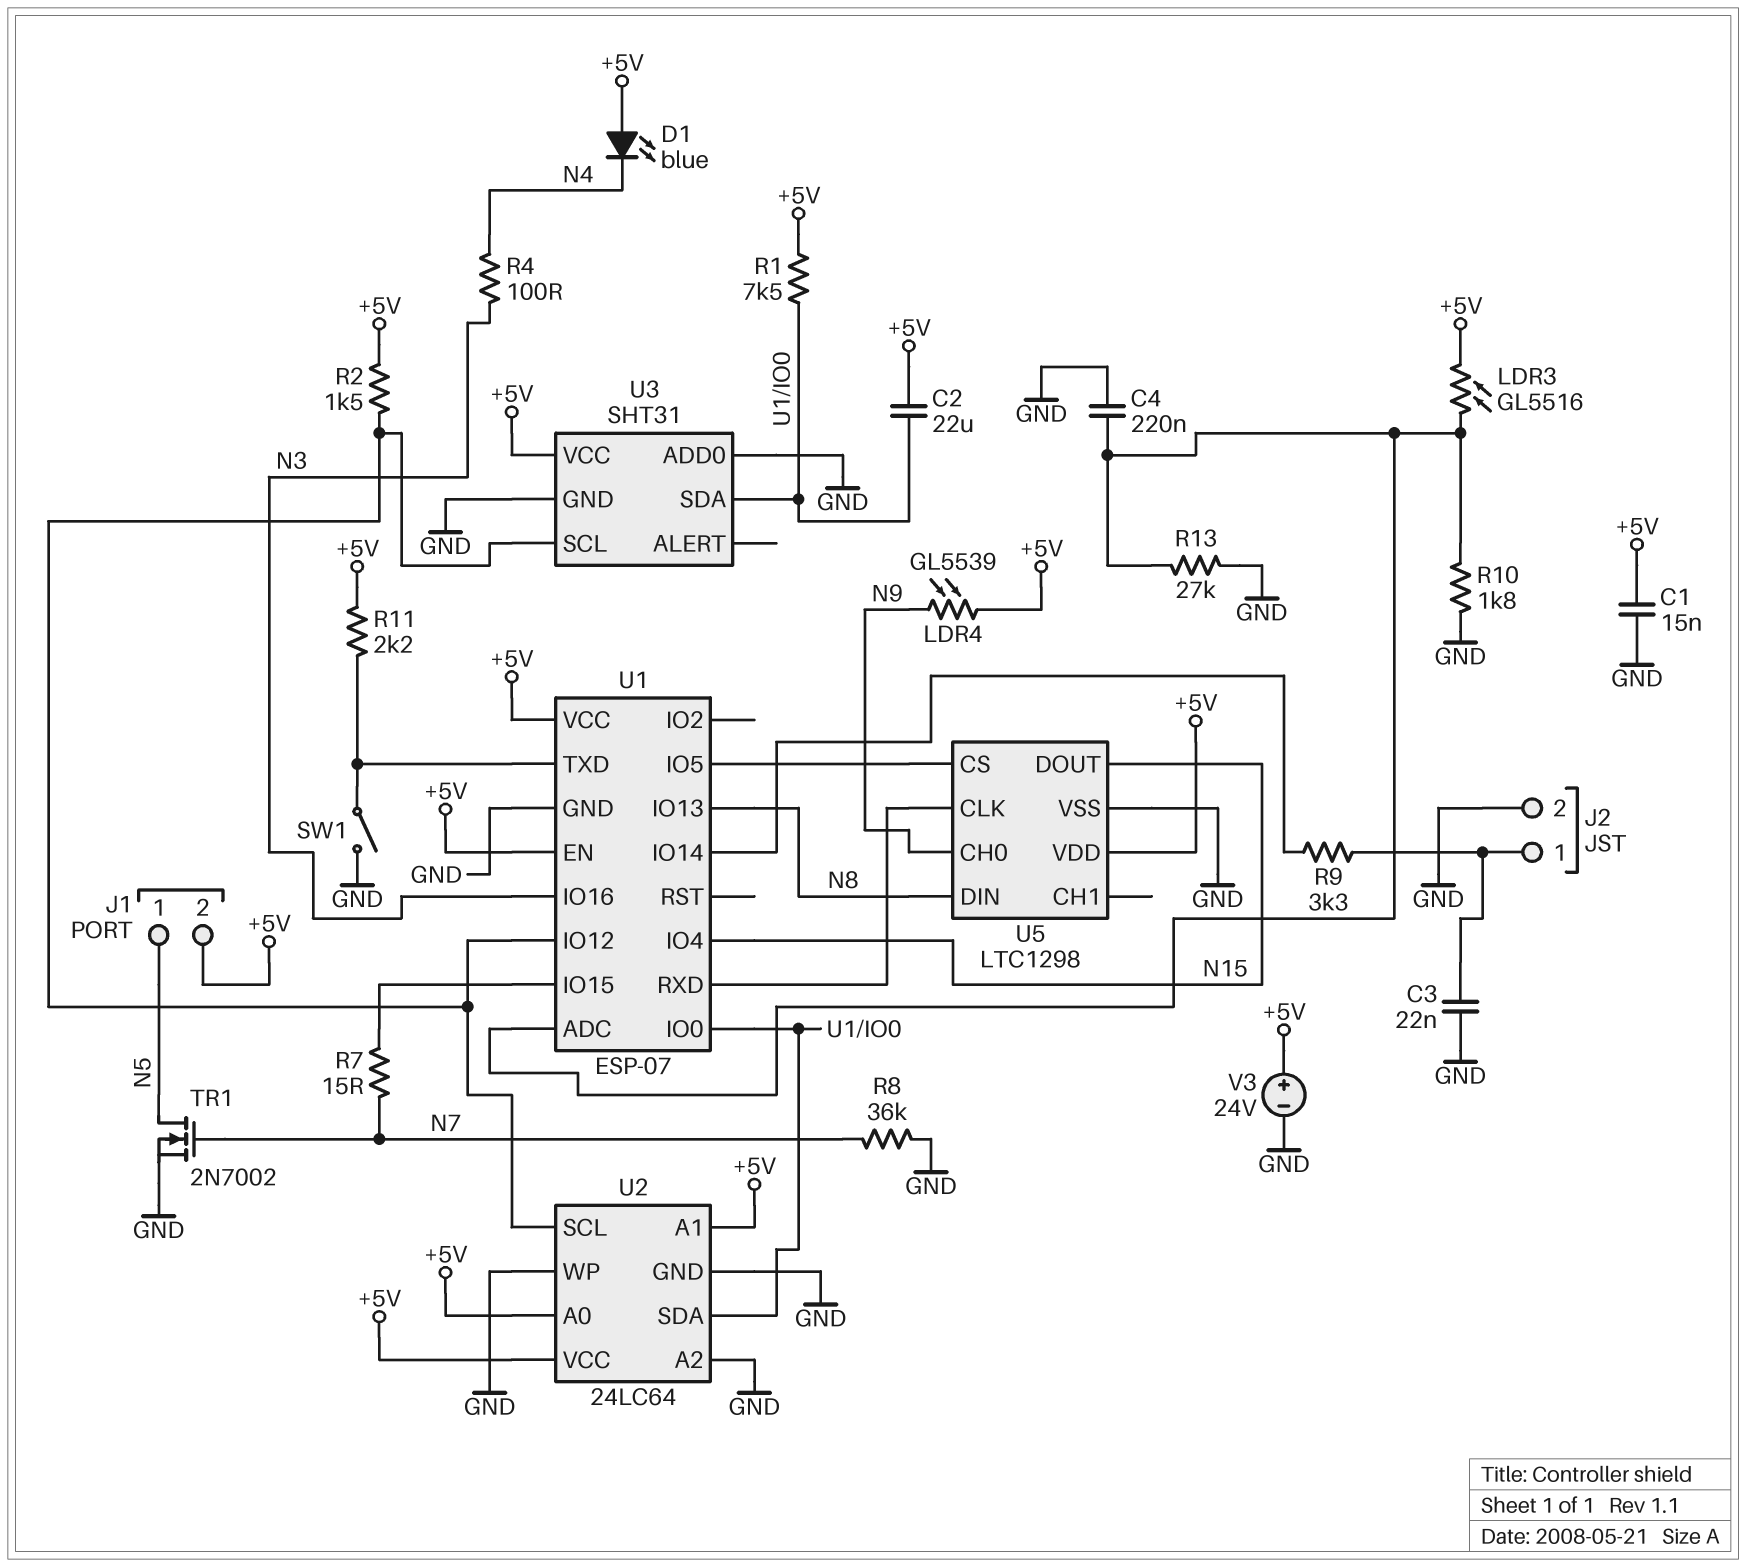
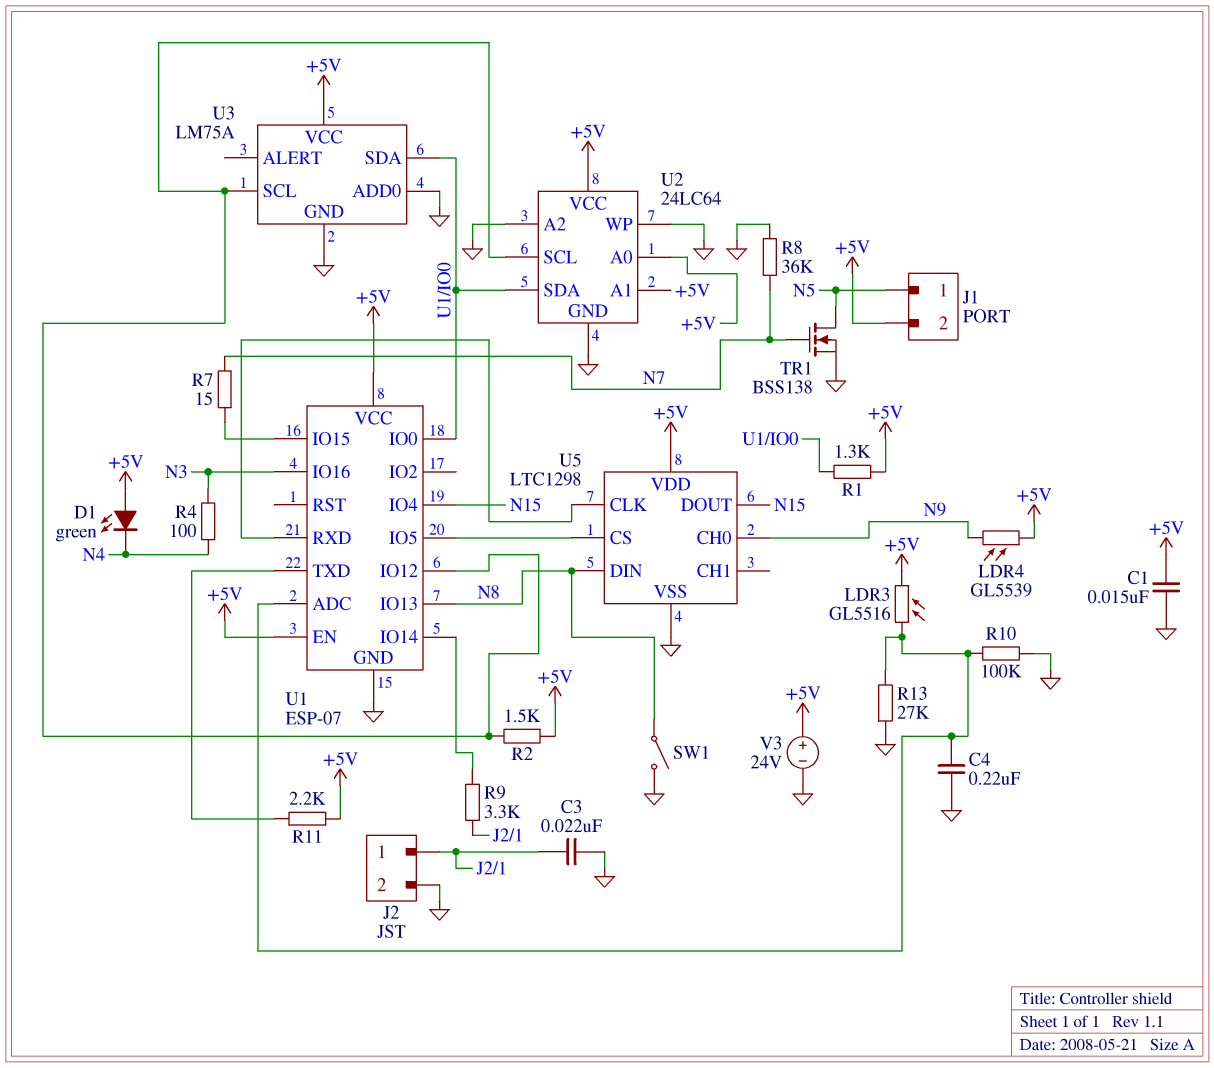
C2: 22uF (+5V, U1/IO0) -> none
D1: LED blue (A +5V, K N4) -> LED green (A +5V, K N4)
R1: 7.5k (+5V, U1/IO0) -> 1.3k (+5V, U1/IO0)
R10: 1.8k (GND, U1/ADC) -> 100k (GND, U1/ADC)
SW1: switch (GND, U1/TXD) -> switch (GND, N8)
TR1: NMOS 2N7002 (G N7, D N5, S GND) -> NMOS BSS138 (G N7, D N5, S GND)
U3: SHT31 -> LM75A

